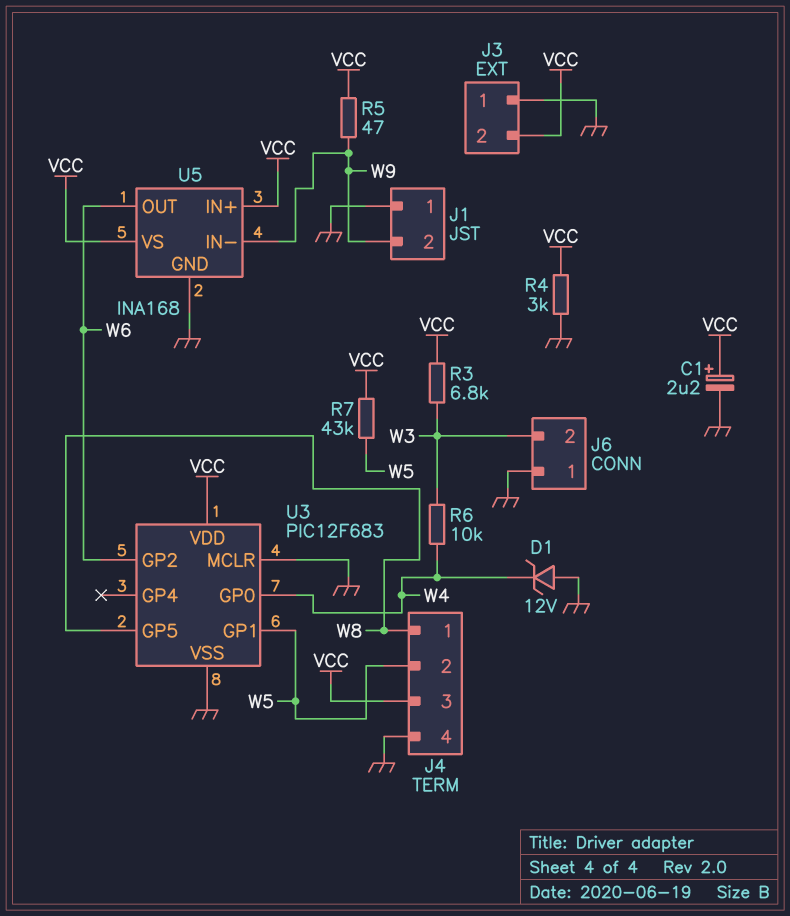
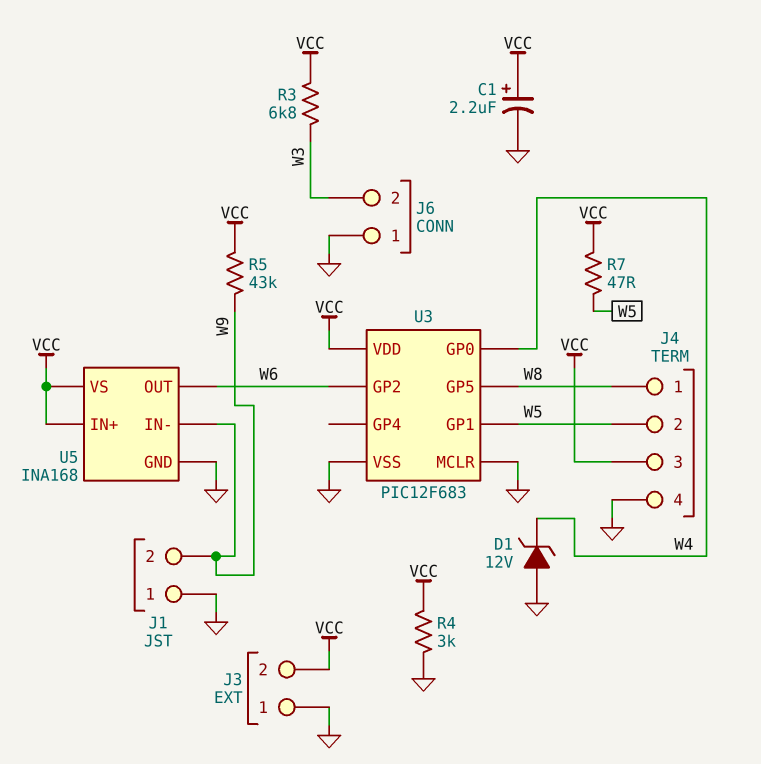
R5: 47 (VCC, W9) -> 43k (VCC, W9)
R6: 10k (W3, W4) -> none
R7: 43k (VCC, W5) -> 47 (VCC, W5)

